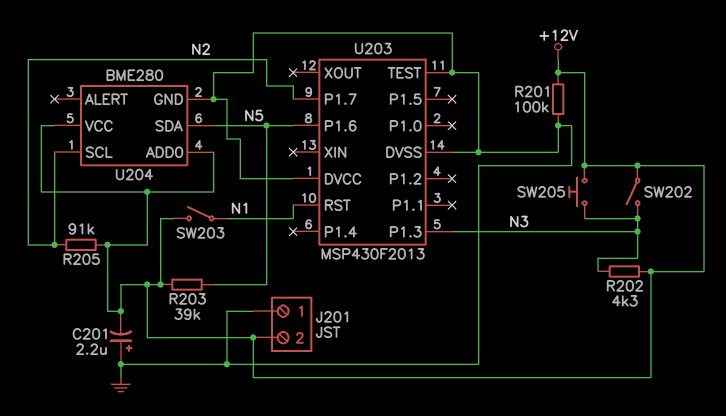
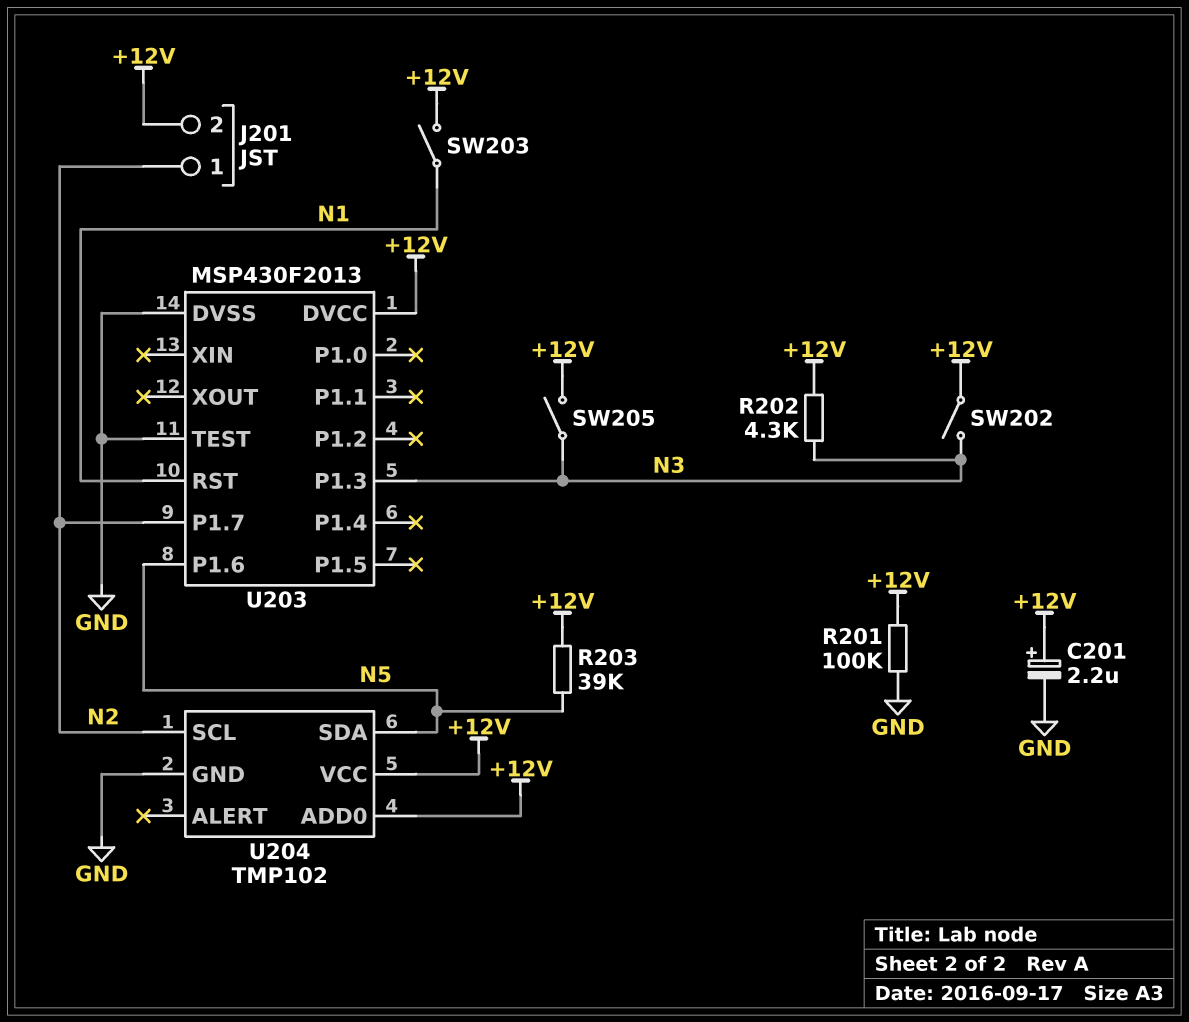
C201: 2.2uF (plus GND, minus +12V) -> 2.2uF (plus +12V, minus GND)
J201 pin 1: GND -> N2
R205: 91k (+12V, N2) -> none
SW205: button (+12V, N3) -> switch (+12V, N3)
U203 pin DVCC: GND -> +12V
U204: BME280 -> TMP102

